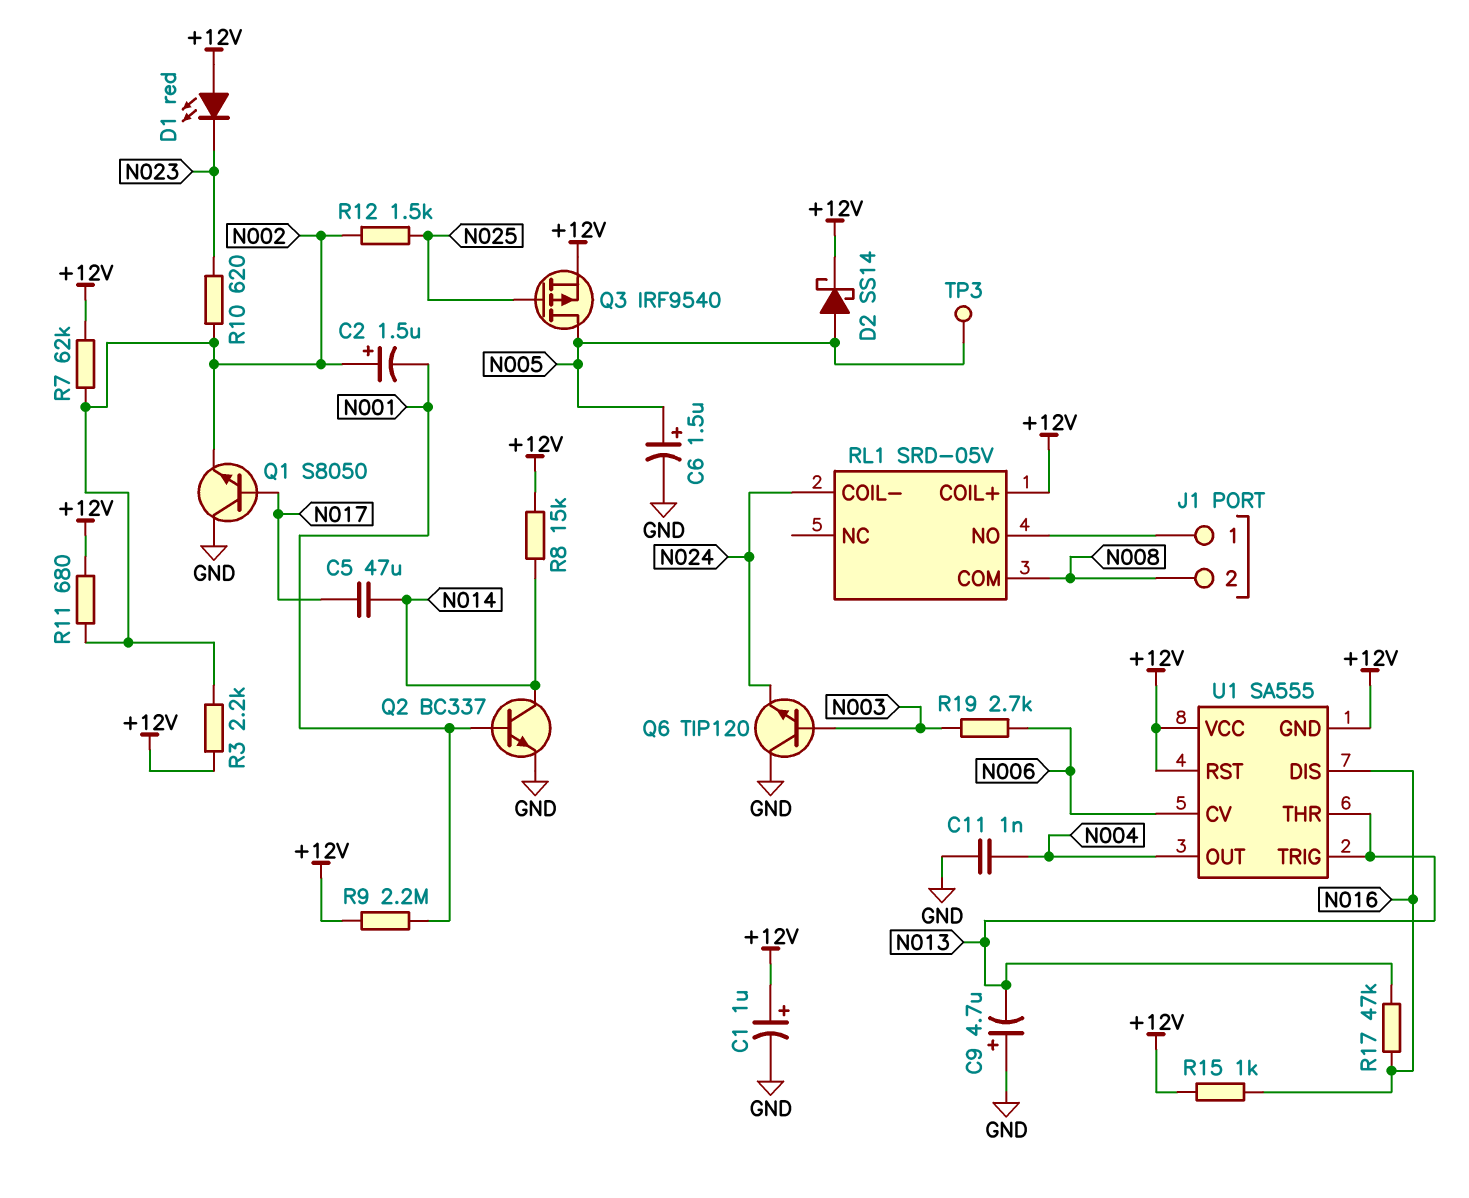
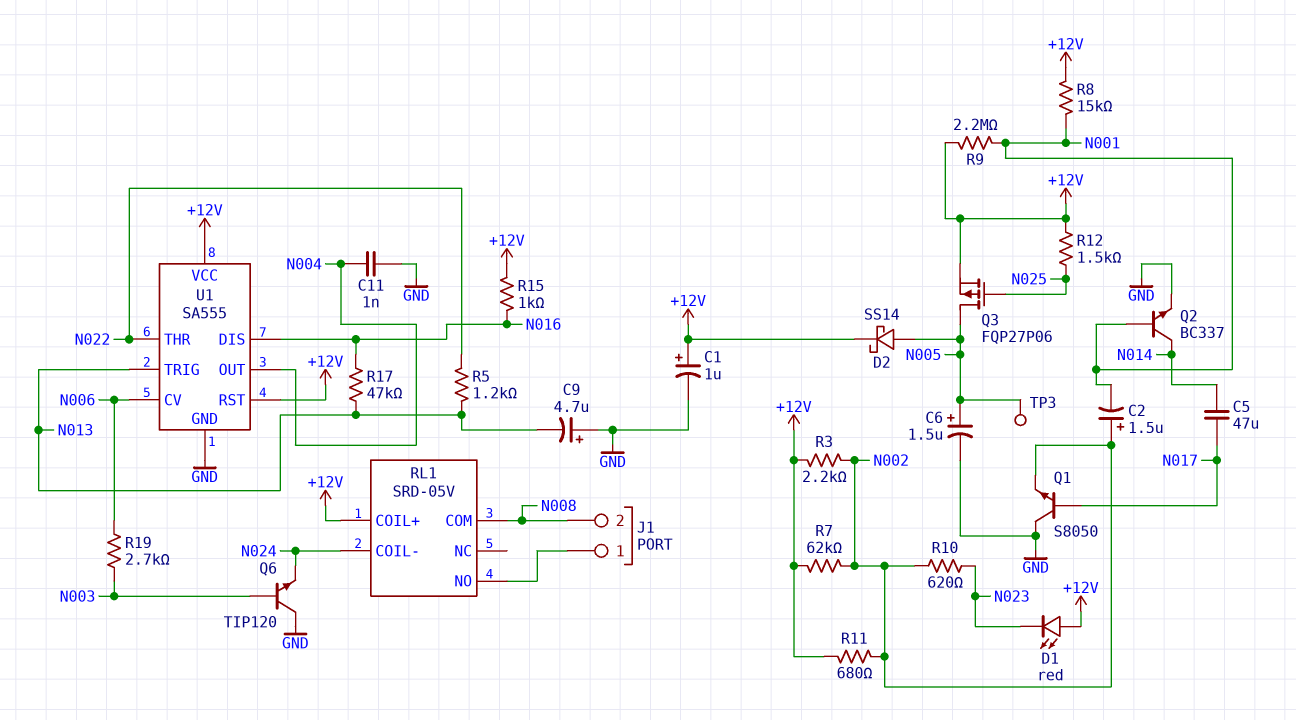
Q3: PMOS IRF9540 (G N025, D N005, S +12V) -> PMOS FQP27P06 (G N025, D N005, S +12V)
R5: none -> 1.2k (N013, N022)
R8: 15k (+12V, N014) -> 15k (+12V, N001)
R12: 1.5k (N002, N025) -> 1.5k (+12V, N025)
U1 pin GND: +12V -> GND
U1 pin THR: N013 -> N022

